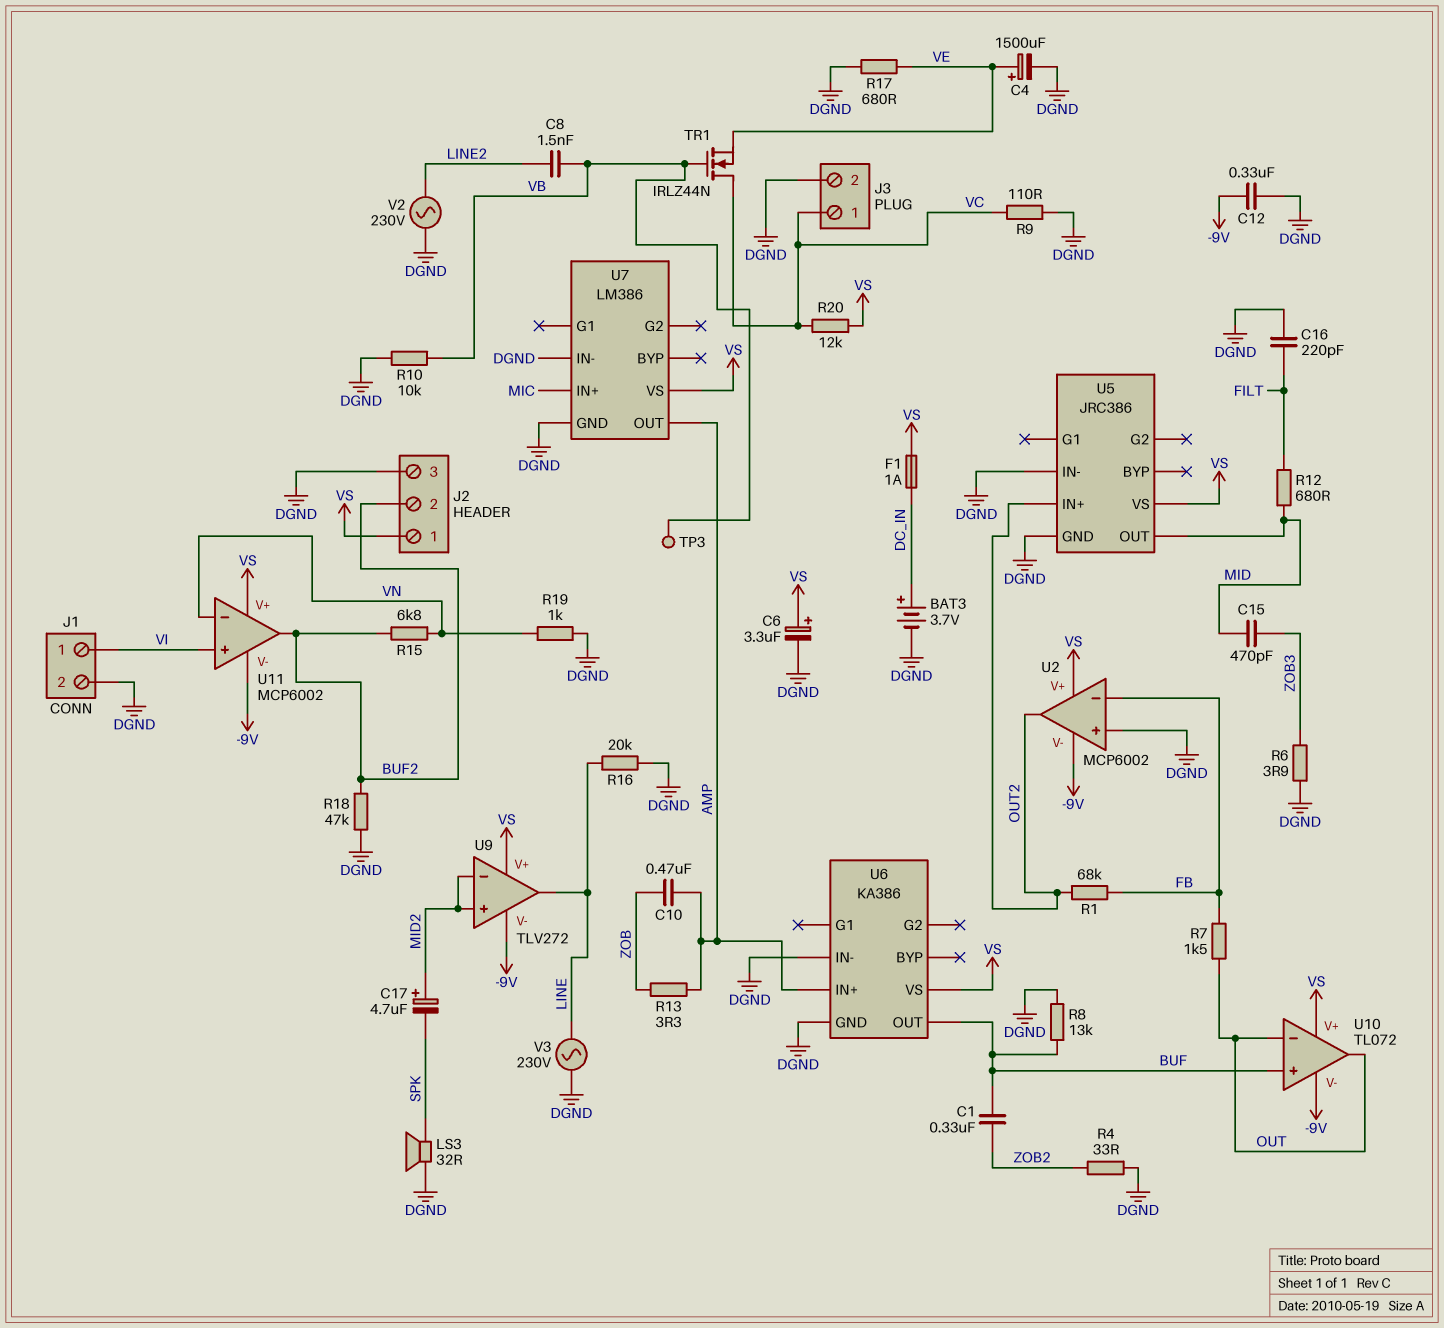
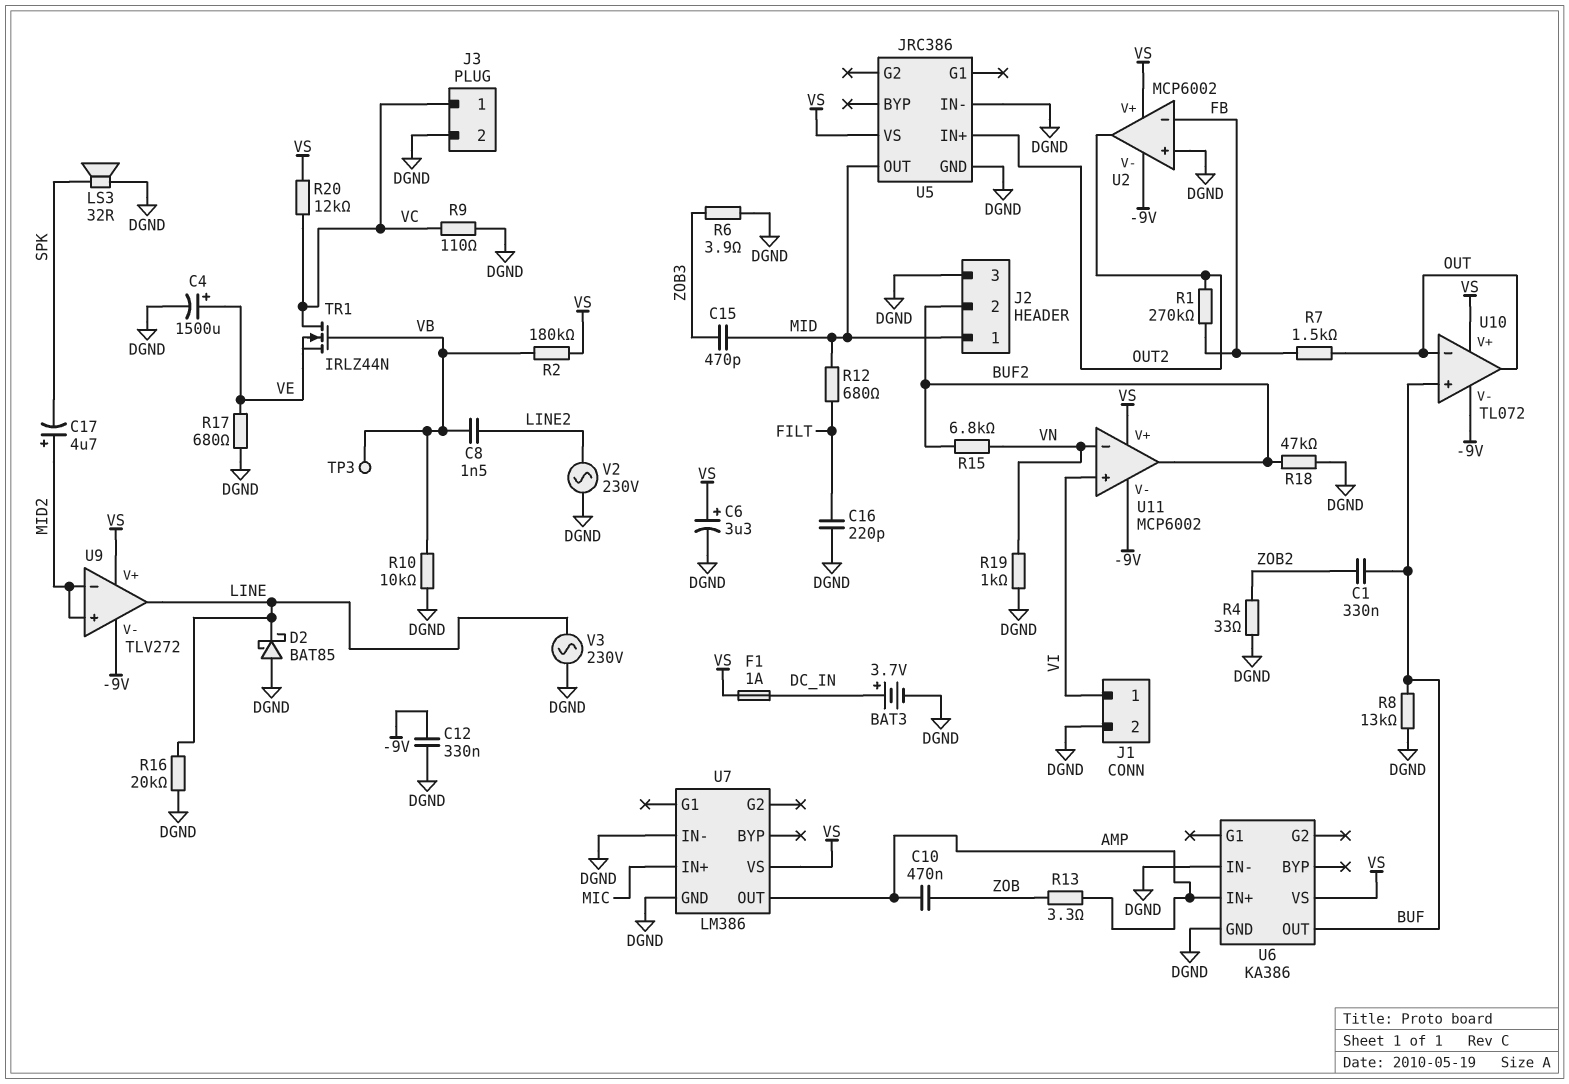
D2: none -> schottky BAT85 (A DGND, K LINE)
J2 pin 1: VS -> MID
R1: 68k (FB, OUT2) -> 270k (FB, OUT2)
R2: none -> 180k (VB, VS)

